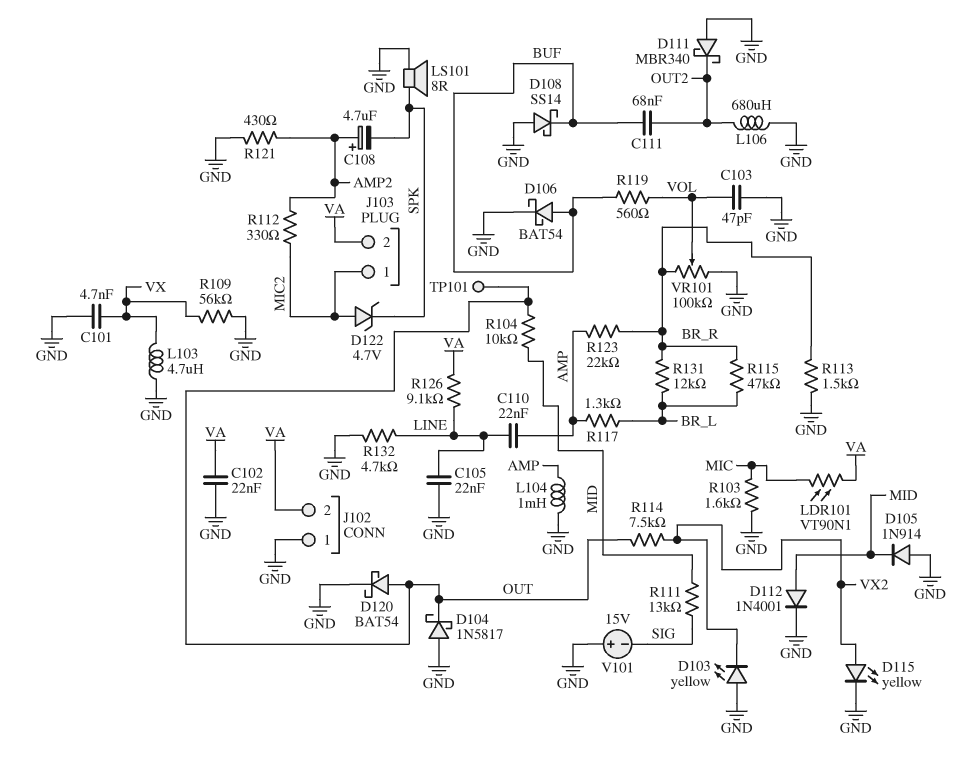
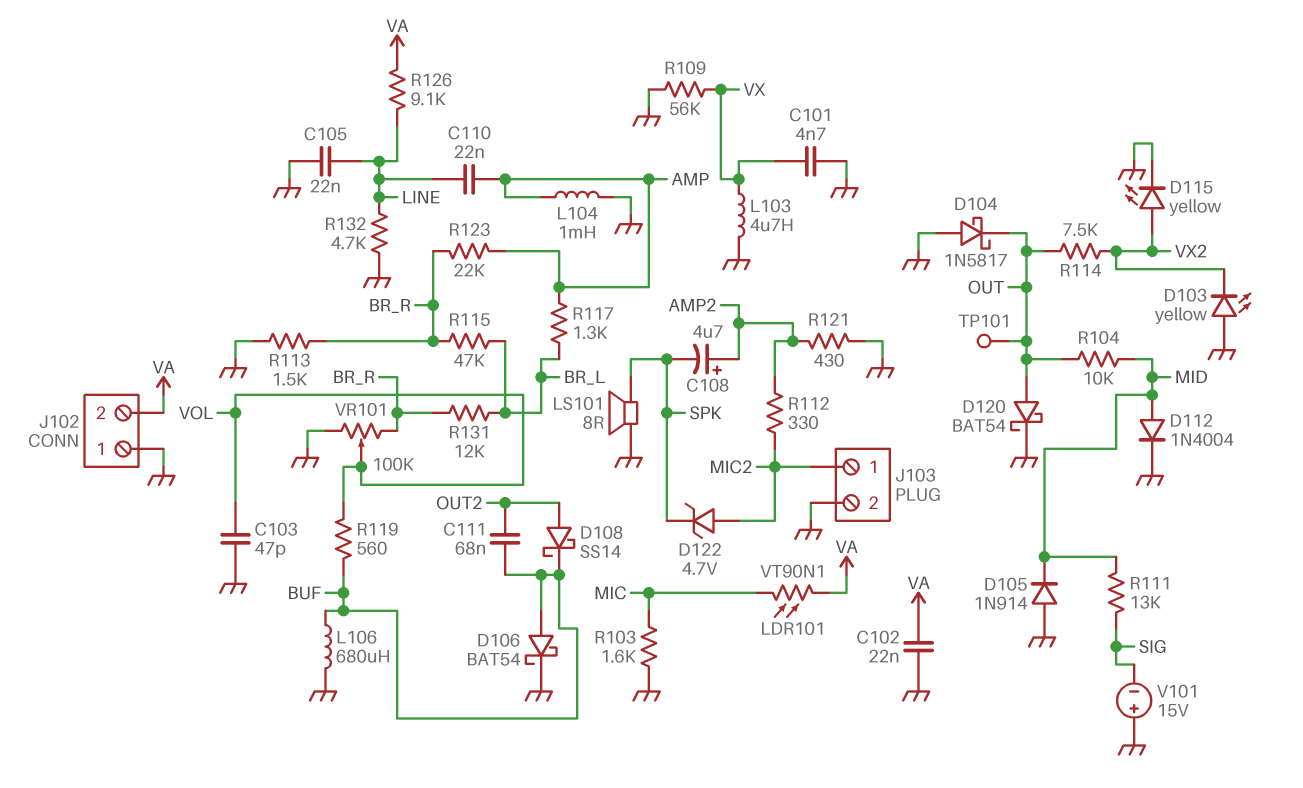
D108: schottky SS14 (A GND, K BUF) -> schottky SS14 (A OUT2, K BUF)
D111: schottky MBR340 (A GND, K OUT2) -> none
D112: diode 1N4001 (A MID, K GND) -> diode 1N4004 (A MID, K GND)
J103 pin 2: VA -> GND
L106: 680uH (GND, OUT2) -> 680uH (BUF, GND)

